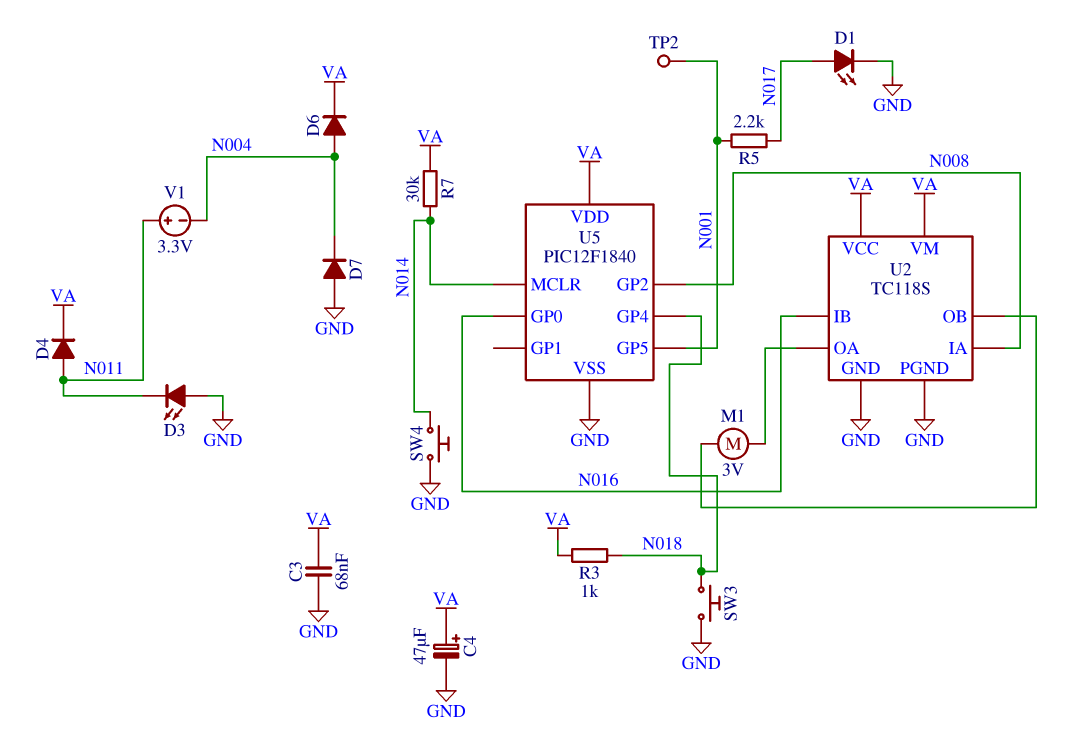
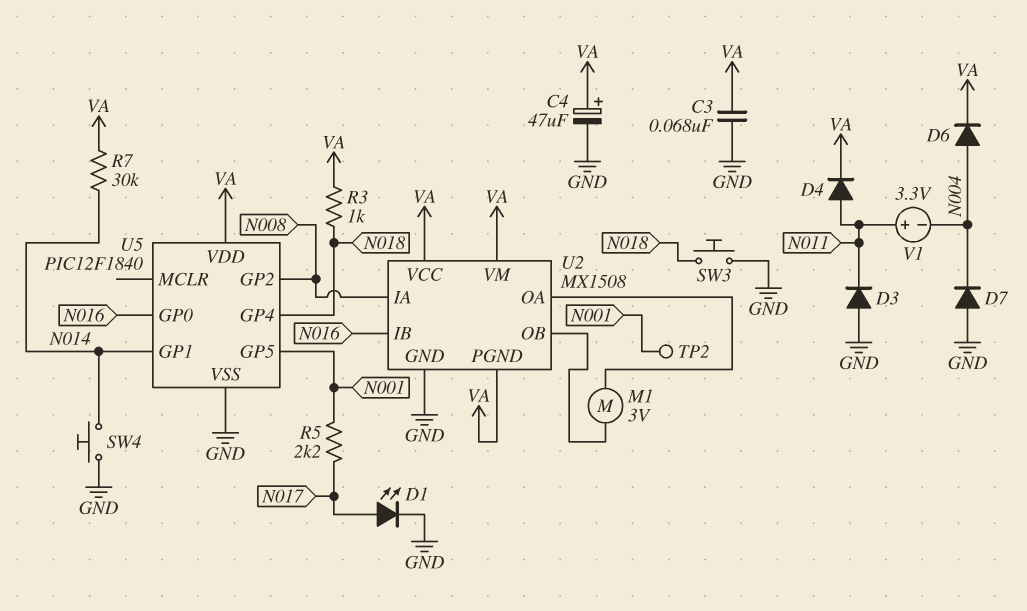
D3: LED (A GND, K N011) -> diode (A GND, K N011)
U2: TC118S -> MX1508
U2 pin PGND: GND -> VA
U5 pin GP1: none -> N014
U5 pin MCLR: N014 -> none

